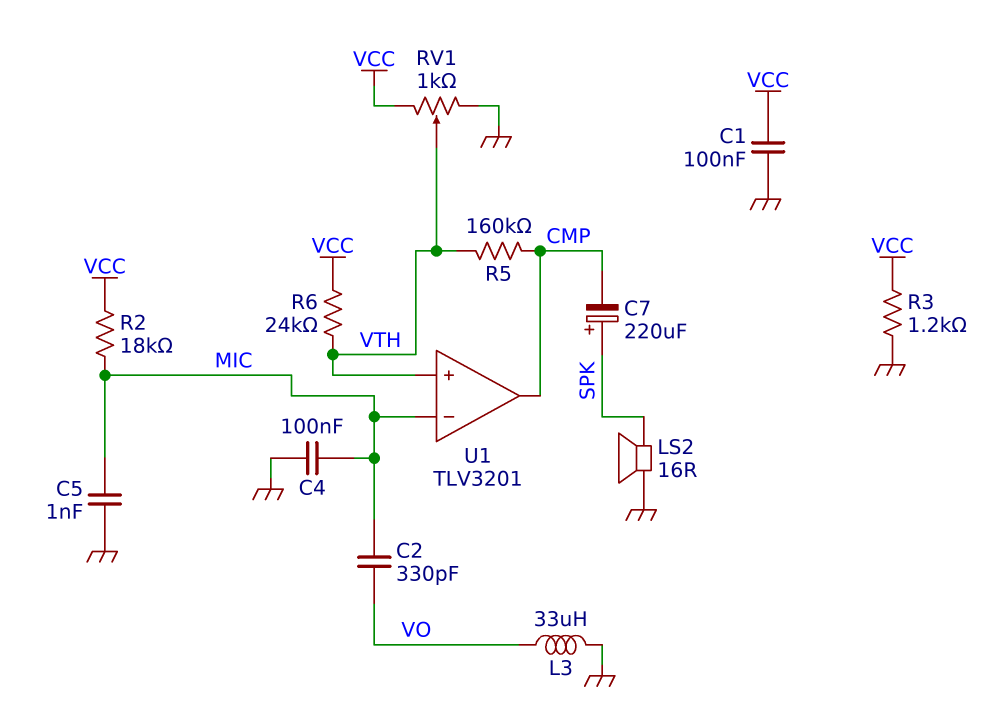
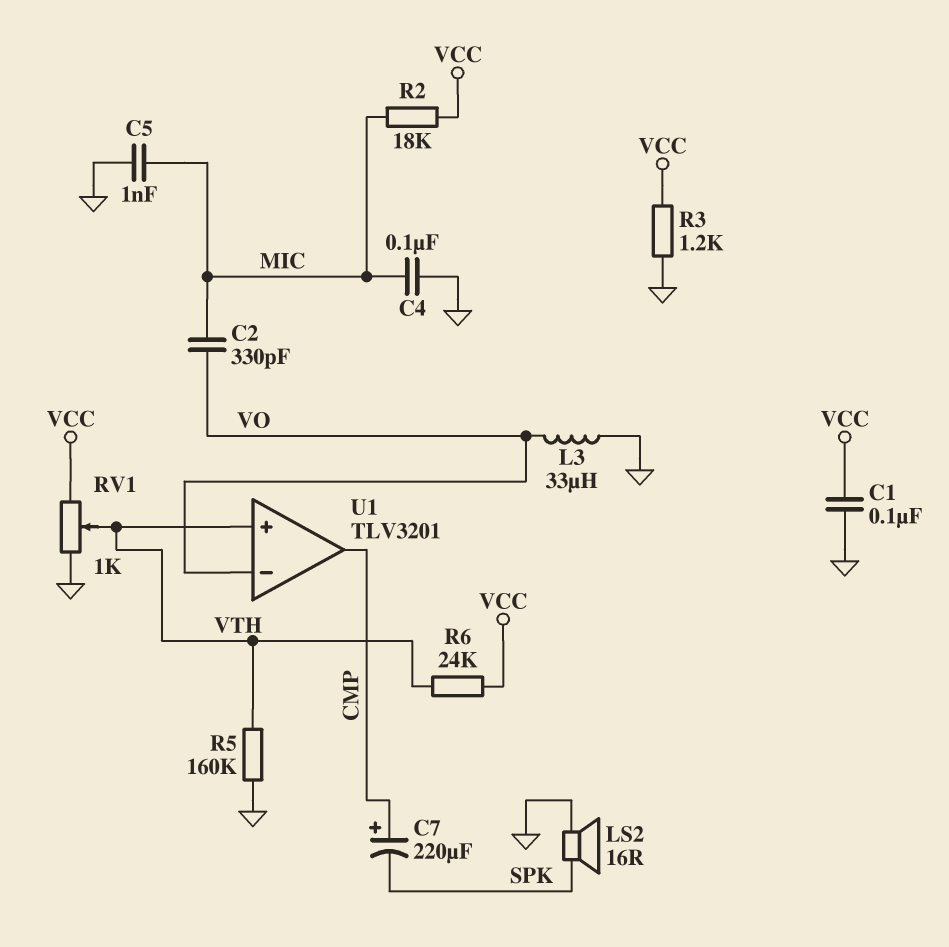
C7: 220uF (plus SPK, minus CMP) -> 220uF (plus CMP, minus SPK)
R5: 160k (CMP, VTH) -> 160k (GND, VTH)
U1 pin in-: MIC -> VO

